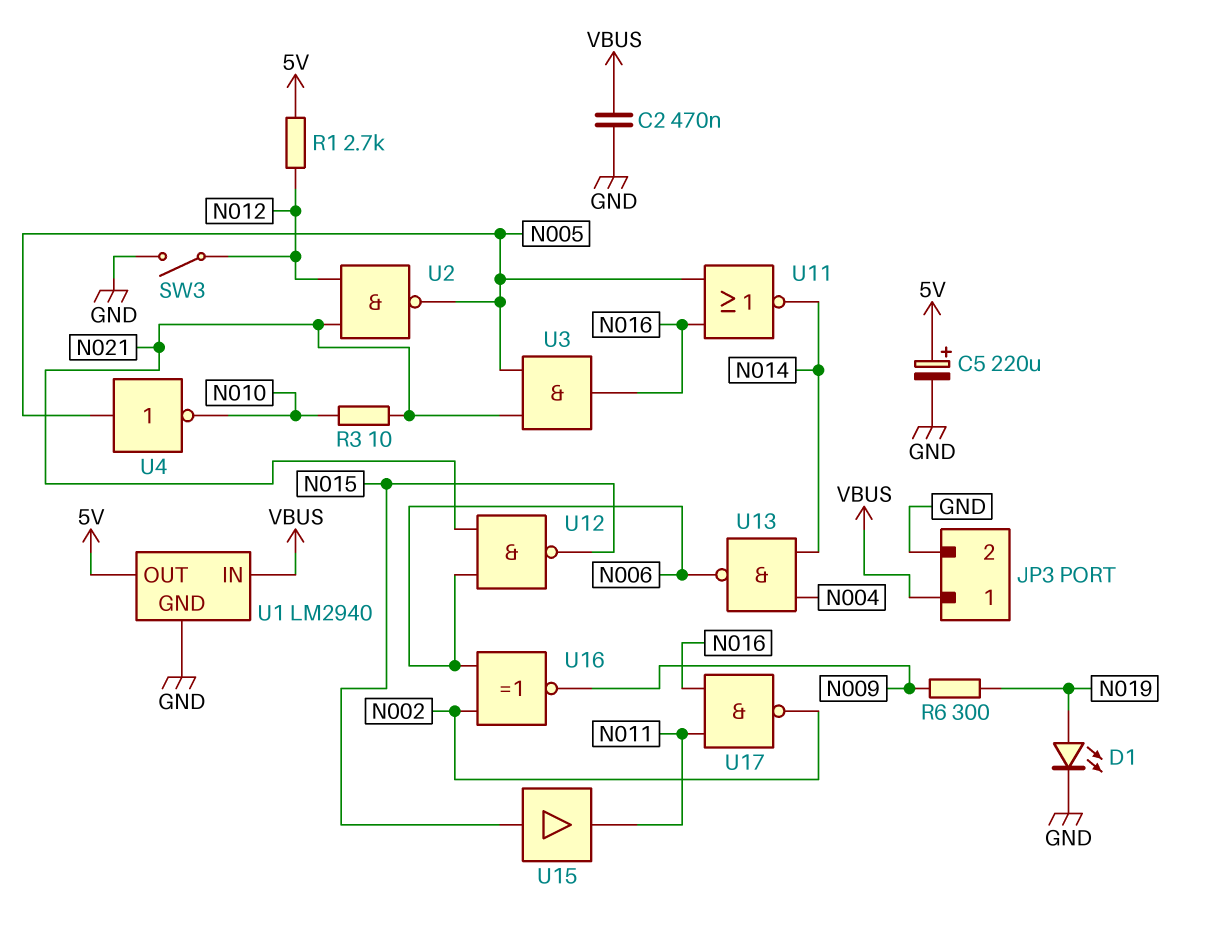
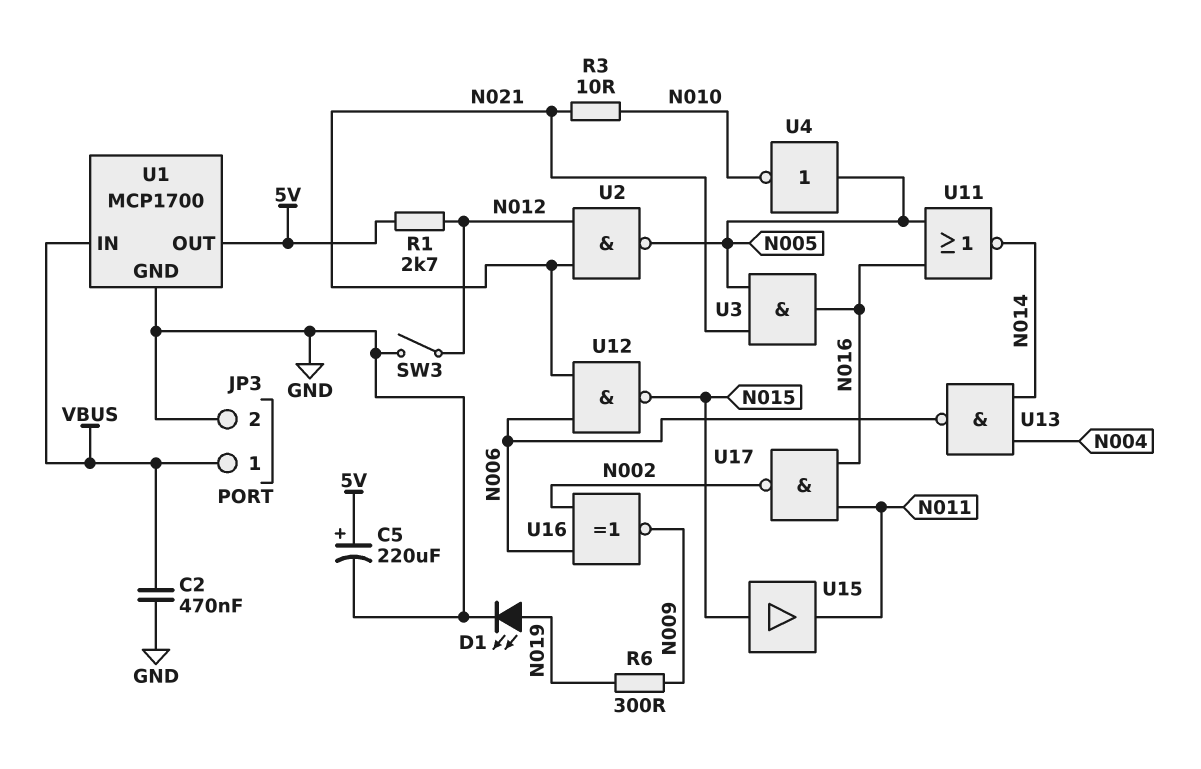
U1: LM2940 -> MCP1700

